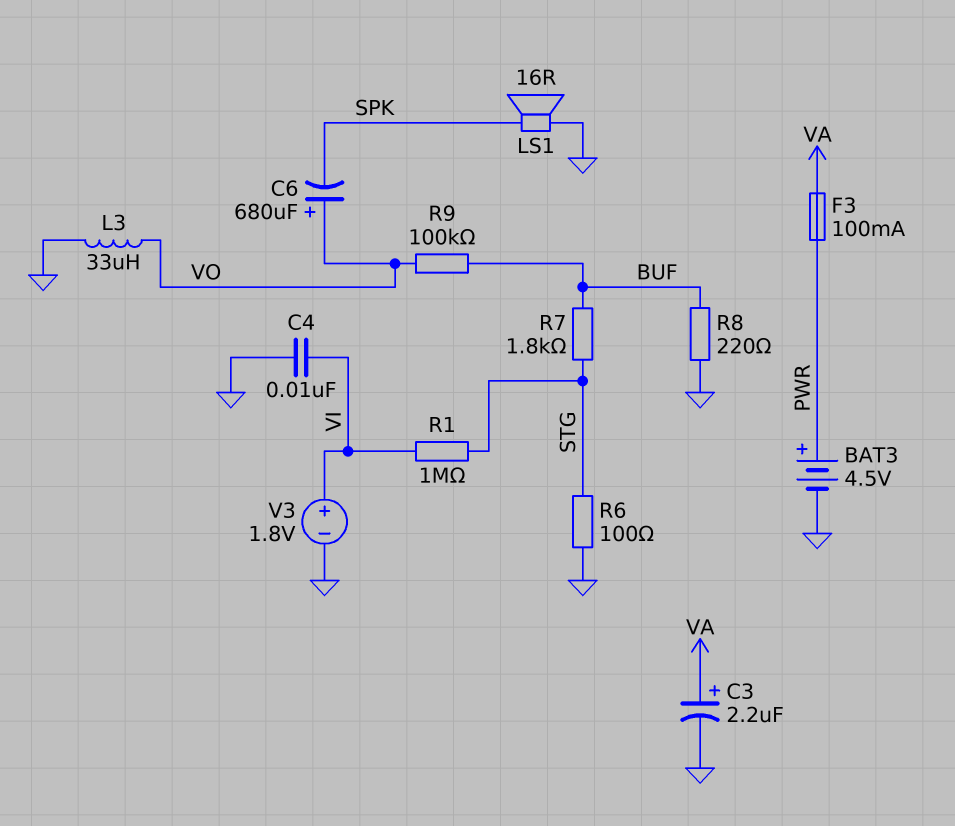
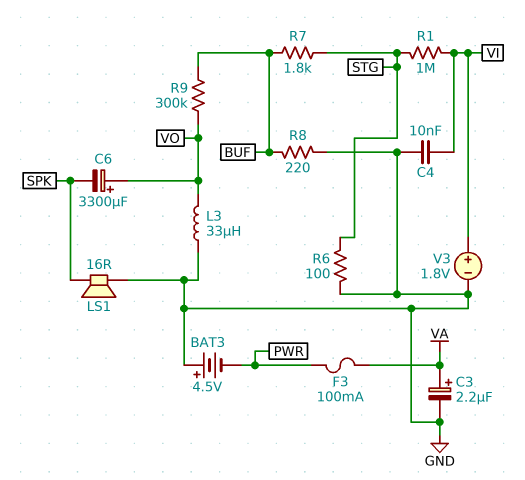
BAT3: 4.5V (plus PWR, minus GND) -> 4.5V (plus GND, minus PWR)
C6: 680uF (plus VO, minus SPK) -> 3300uF (plus VO, minus SPK)
R9: 100k (BUF, VO) -> 300k (BUF, VO)

